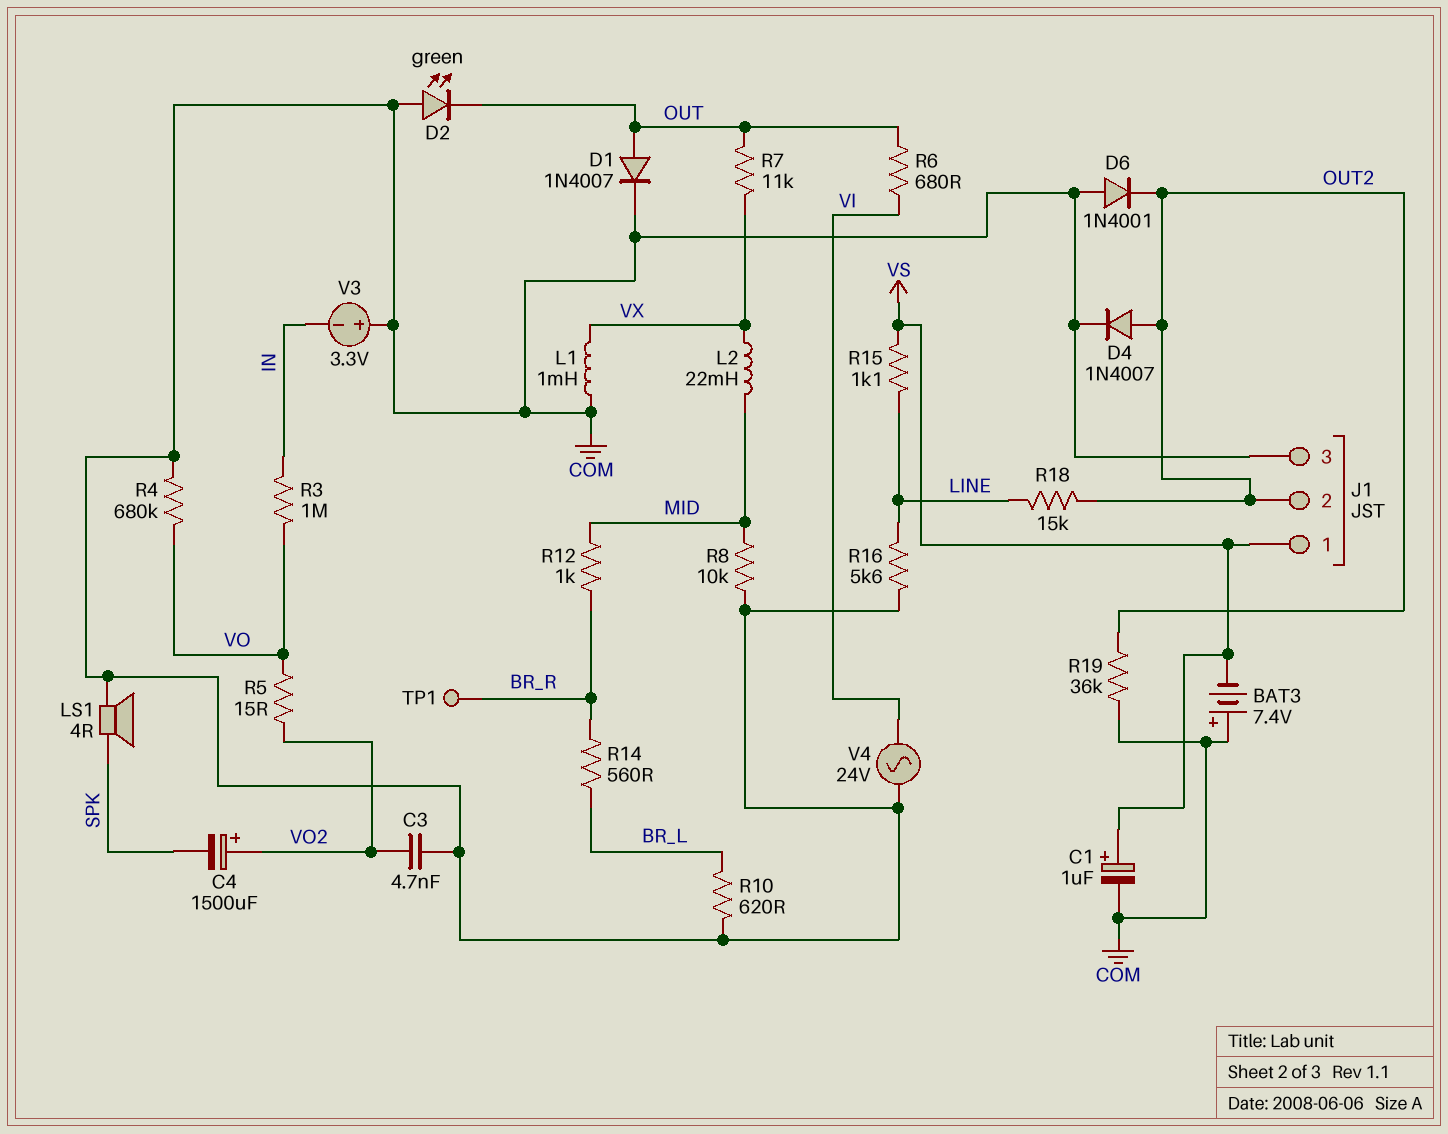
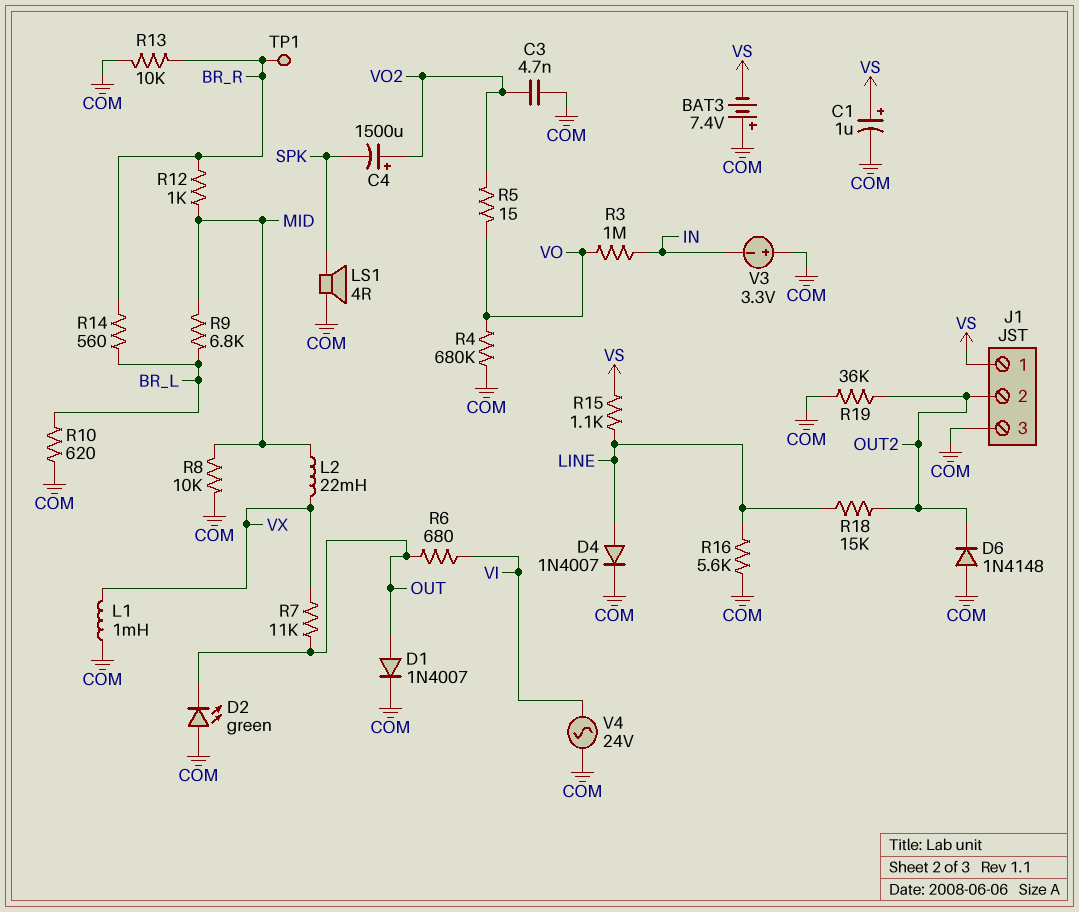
D4: diode 1N4007 (A OUT2, K COM) -> diode 1N4007 (A LINE, K COM)
D6: diode 1N4001 (A COM, K OUT2) -> diode 1N4148 (A COM, K OUT2)
R9: none -> 6.8k (BR_L, MID)
R13: none -> 10k (BR_R, COM)

